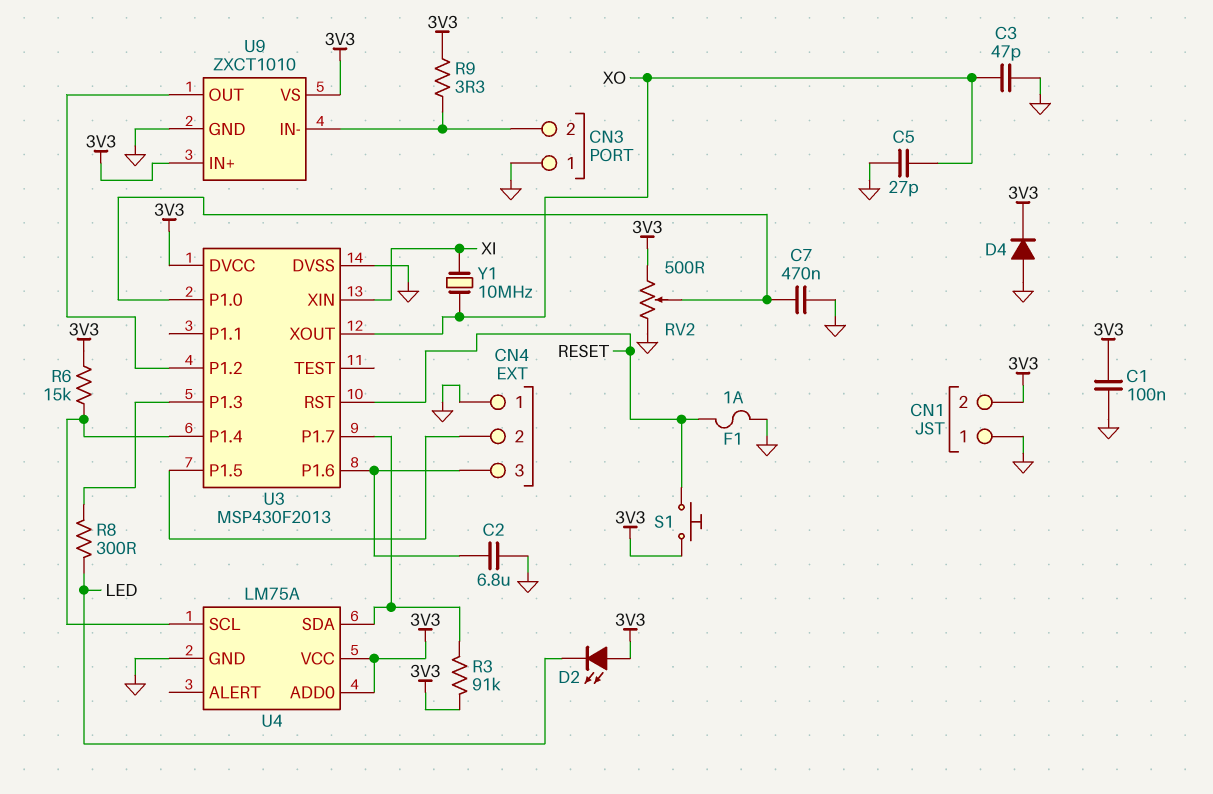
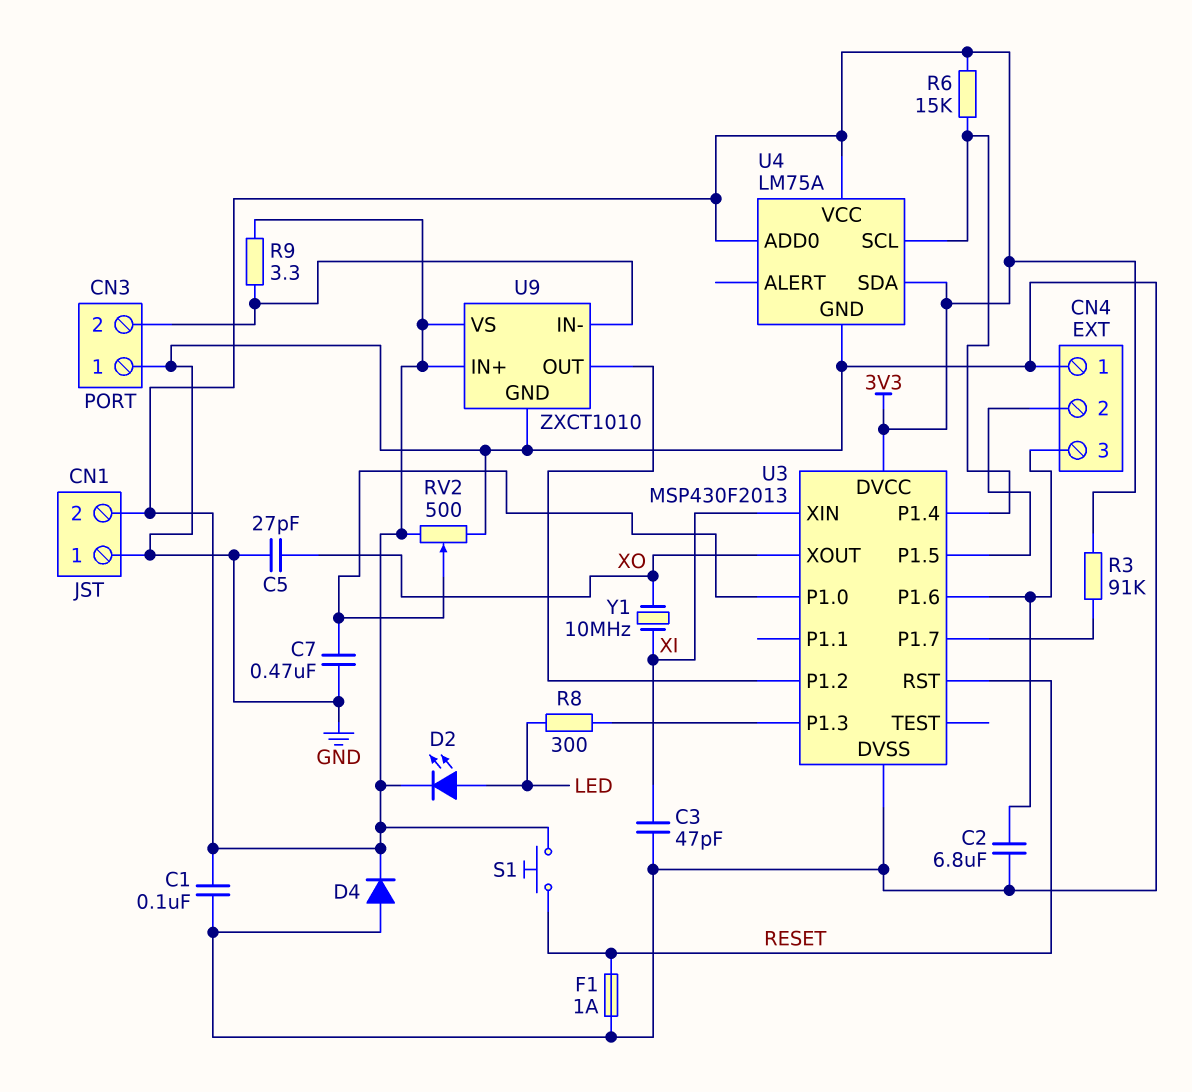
C3: 47pF (GND, XO) -> 47pF (GND, XI)
D2: LED (A 3V3, K LED) -> LED (A LED, K 3V3)
U4 pin SDA: U3/P1.7 -> 3V3

